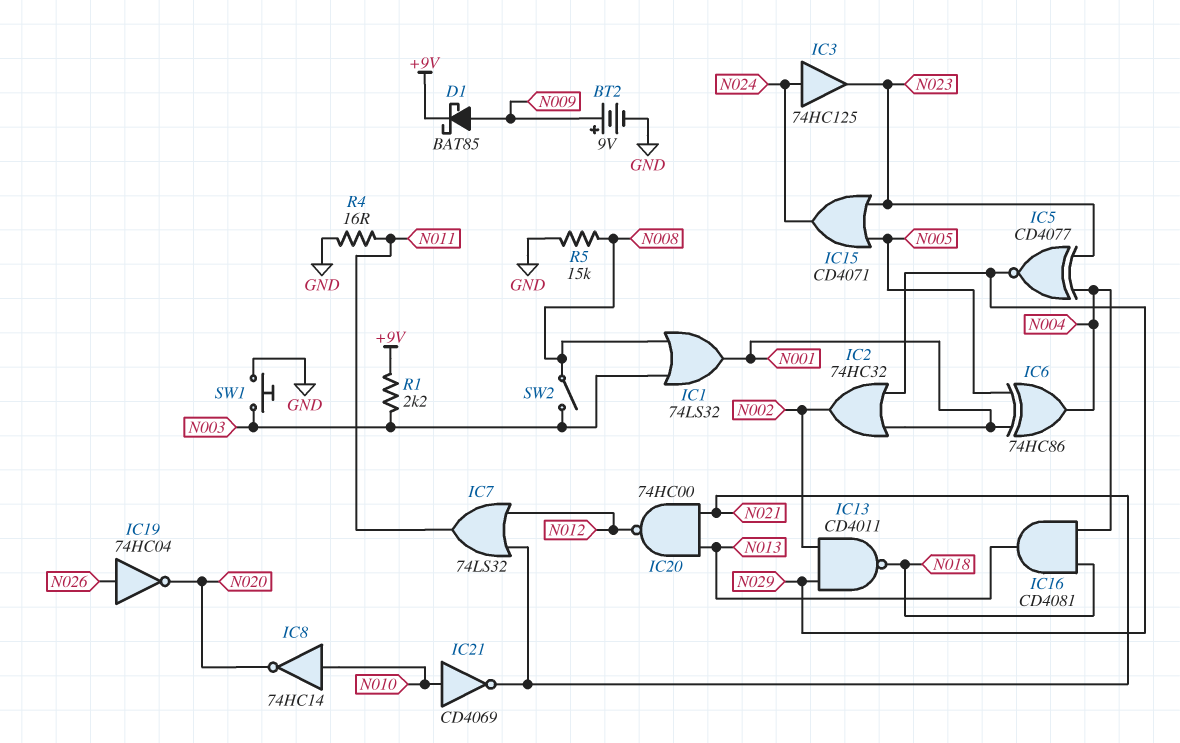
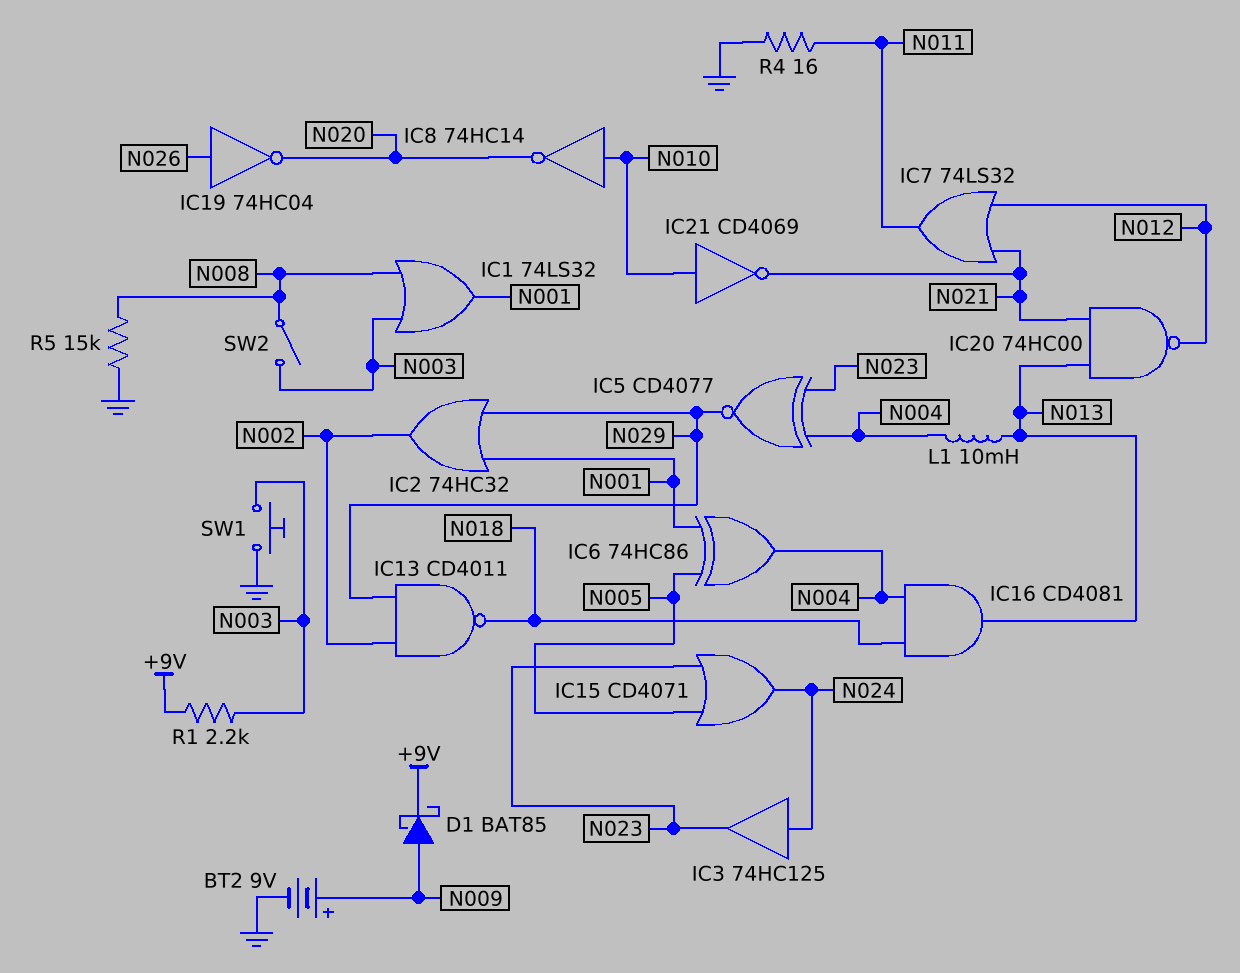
L1: none -> 10mH (N004, N013)

